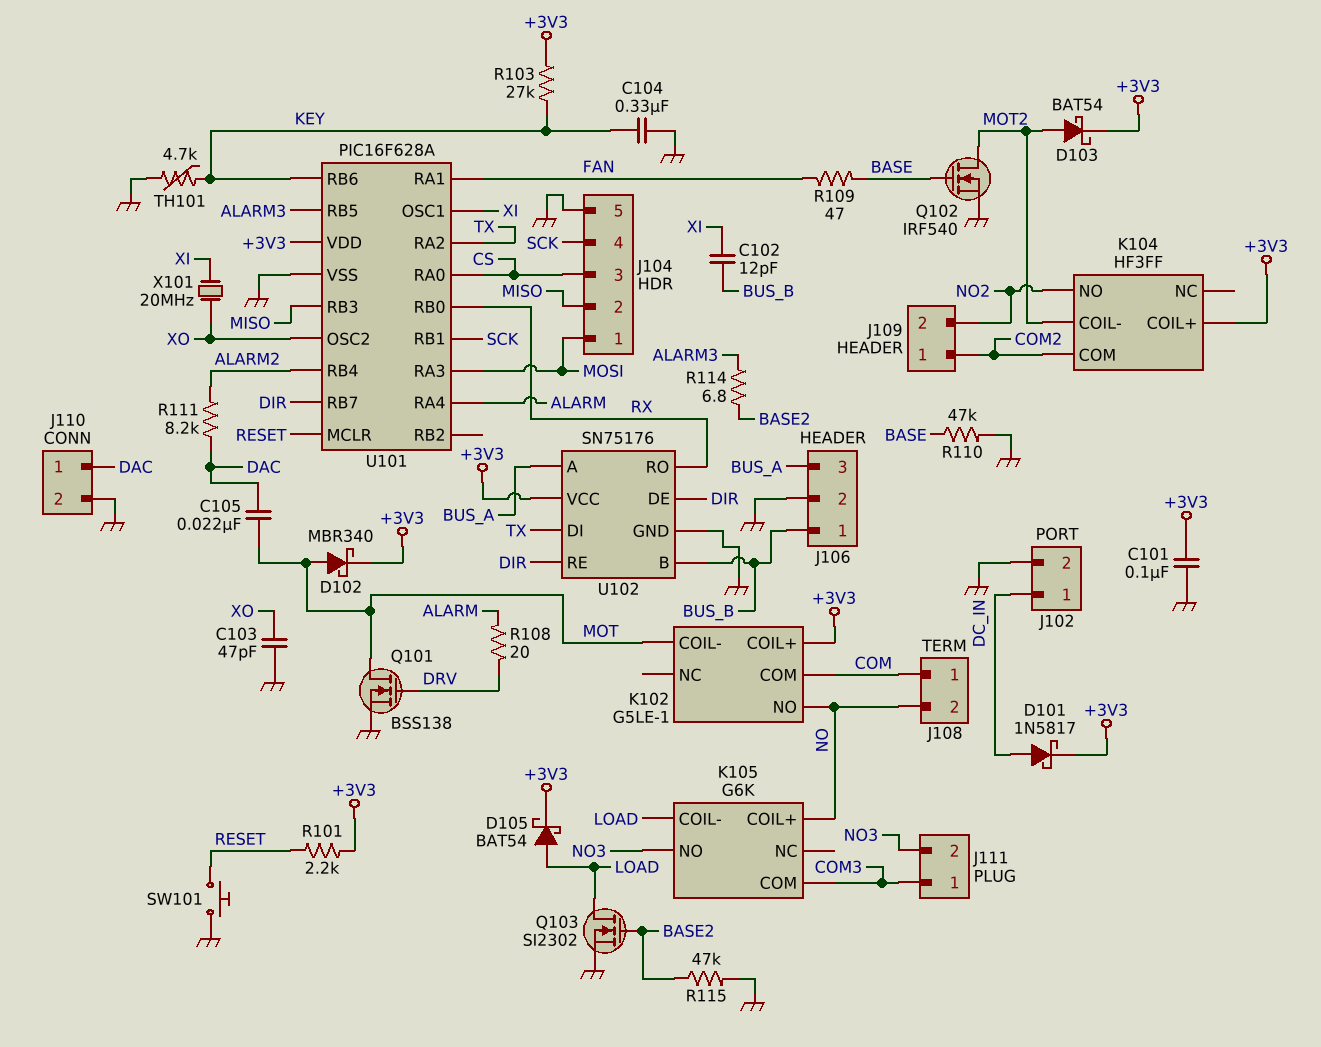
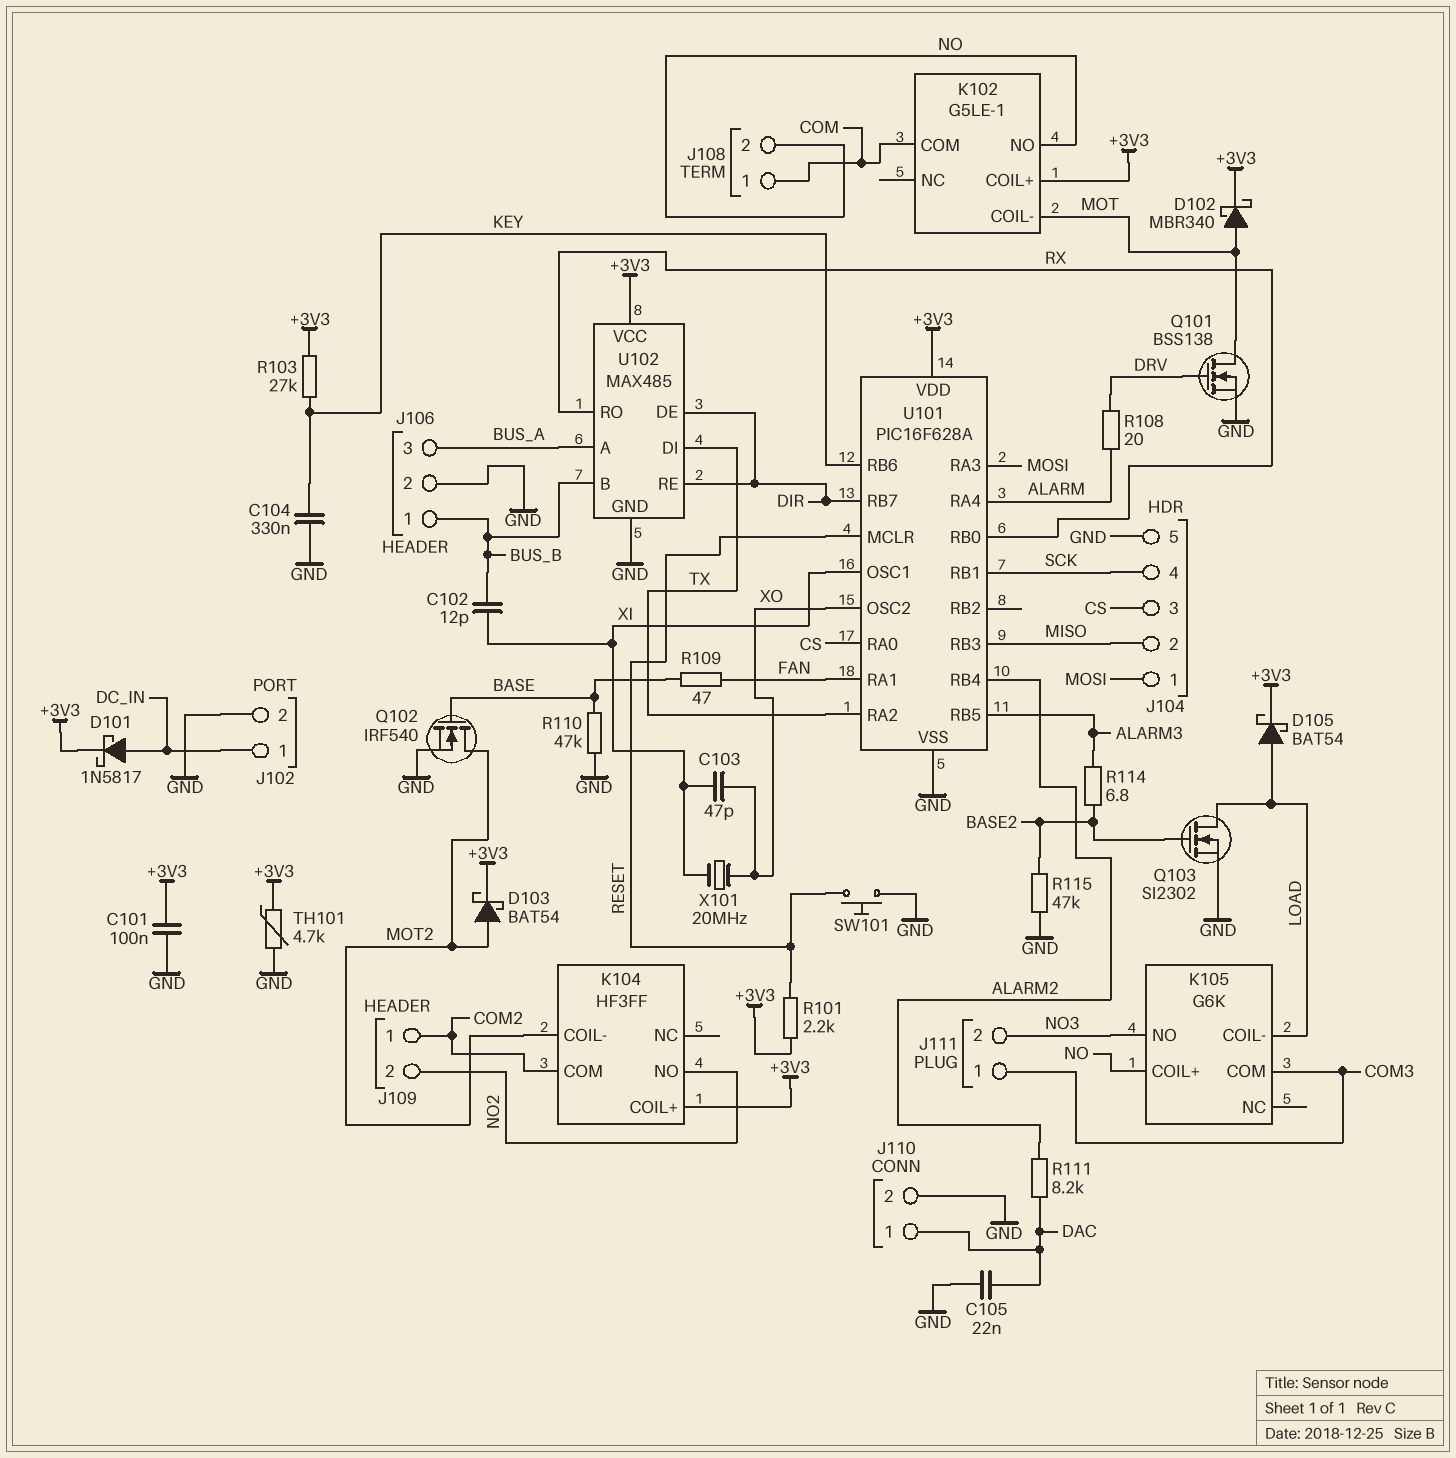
C103: 47pF (GND, XO) -> 47pF (XI, XO)
C105: 22nF (DAC, MOT) -> 22nF (DAC, GND)
TH101: 4.7k (GND, KEY) -> 4.7k (+3V3, GND)
U102: SN75176 -> MAX485

